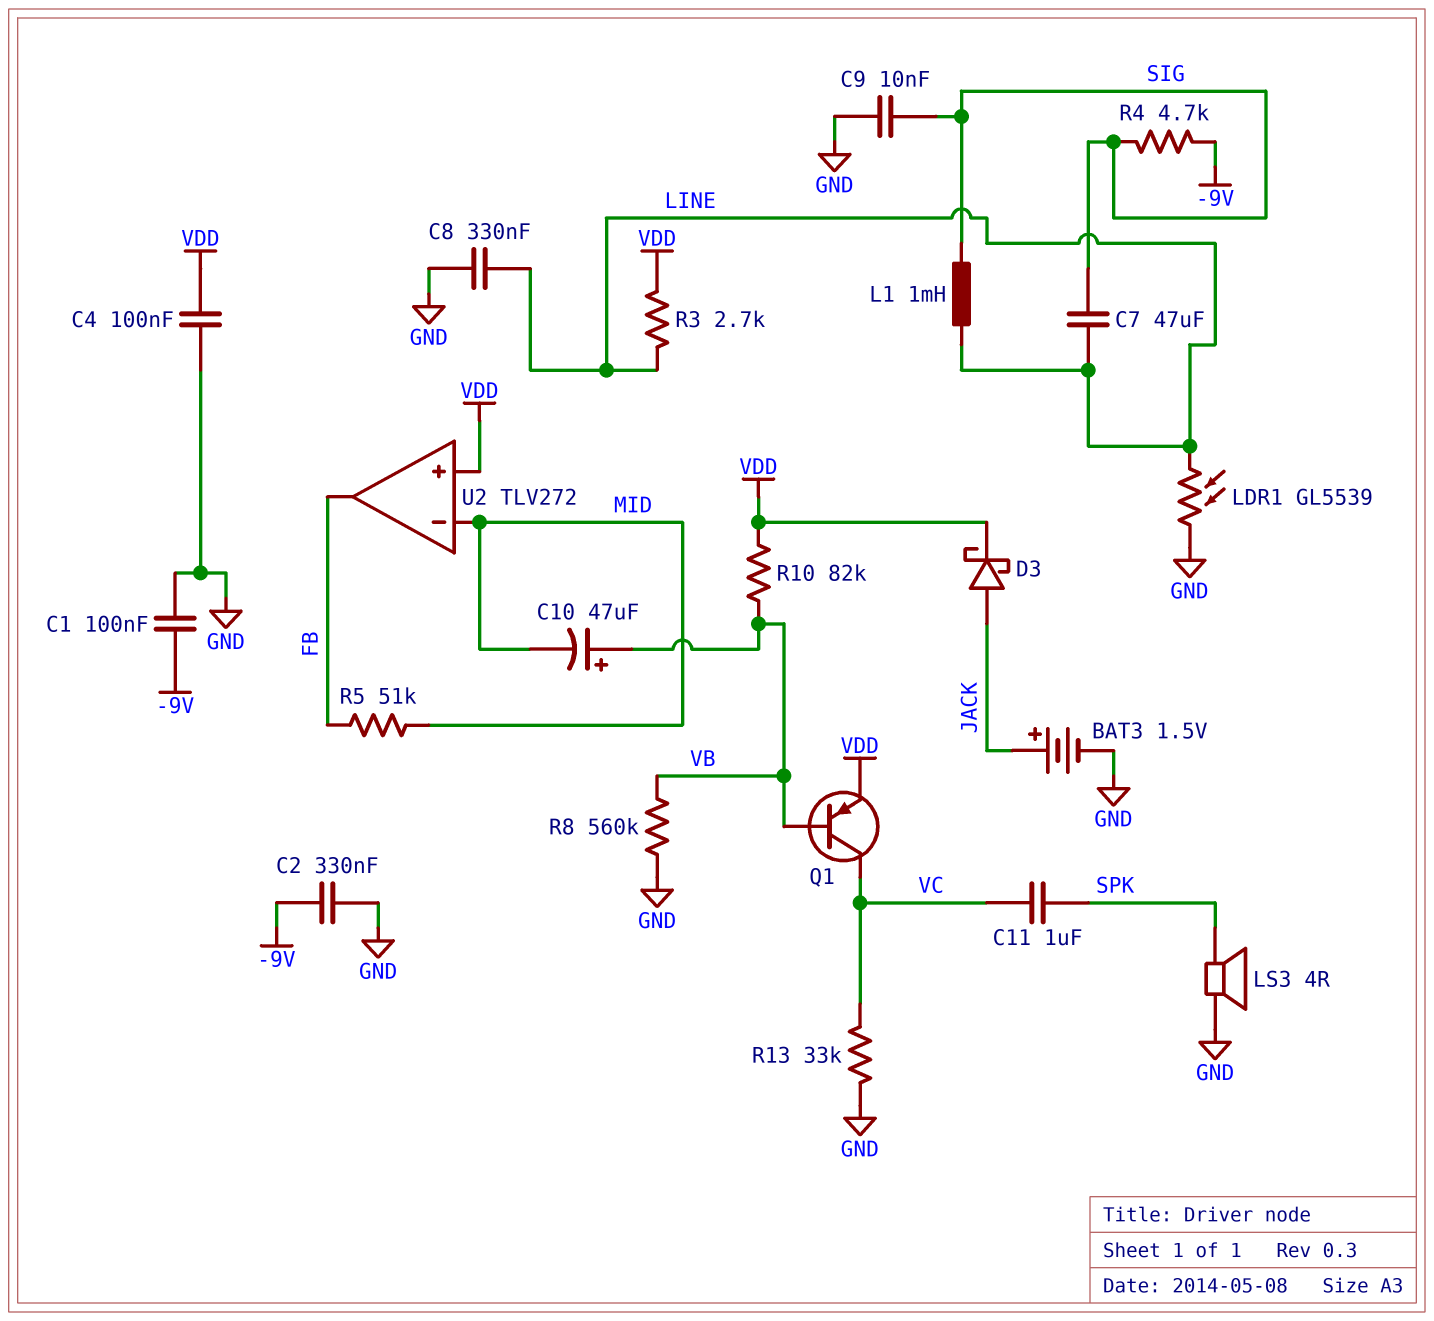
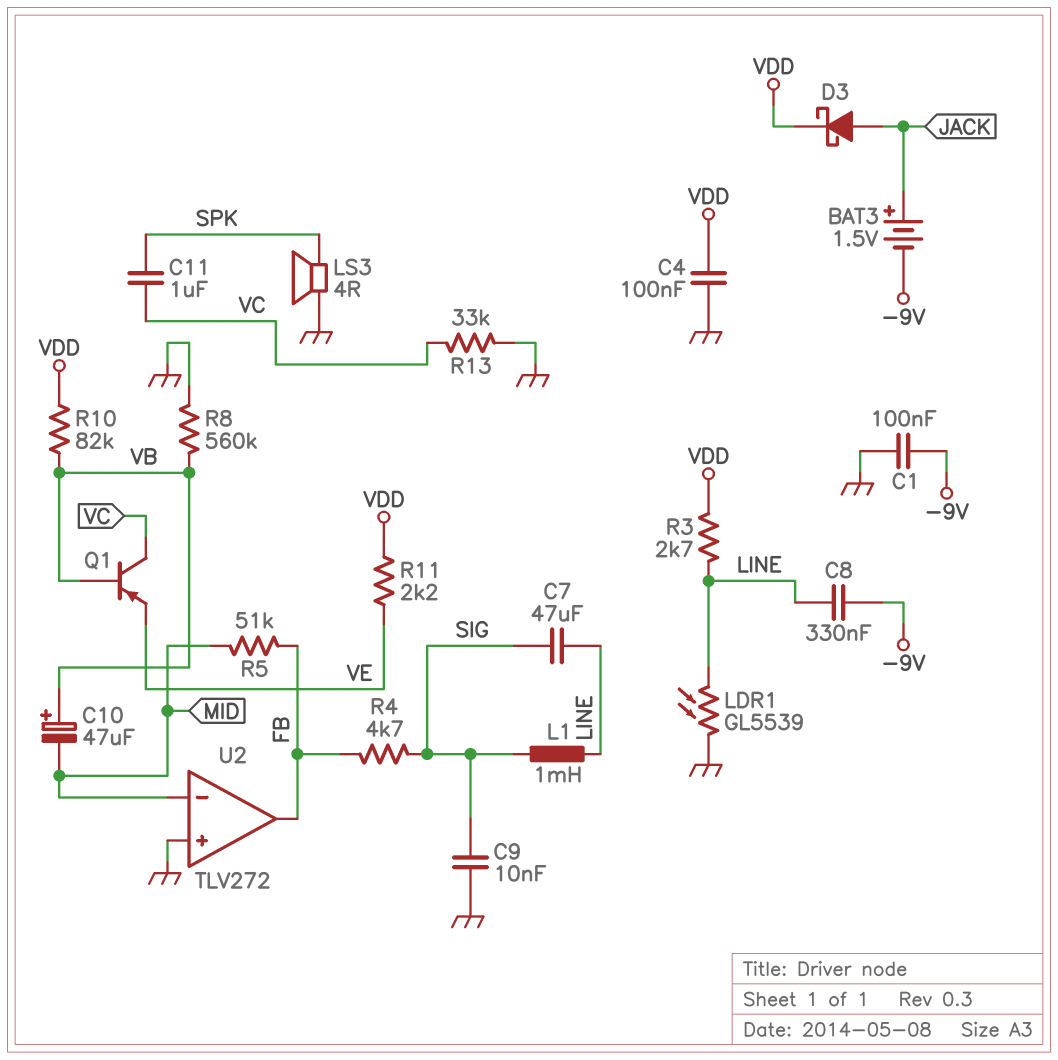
BAT3: 1.5V (plus JACK, minus GND) -> 1.5V (plus JACK, minus -9V)
C2: 330nF (-9V, GND) -> none
C8: 330nF (GND, LINE) -> 330nF (-9V, LINE)
Q1: PNP (B VB, C VC, E VDD) -> PNP (B VB, C VC, E VE)
R4: 4.7k (-9V, SIG) -> 4.7k (FB, SIG)
R11: none -> 2.2k (VDD, VE)
U2 pin in+: VDD -> GND

